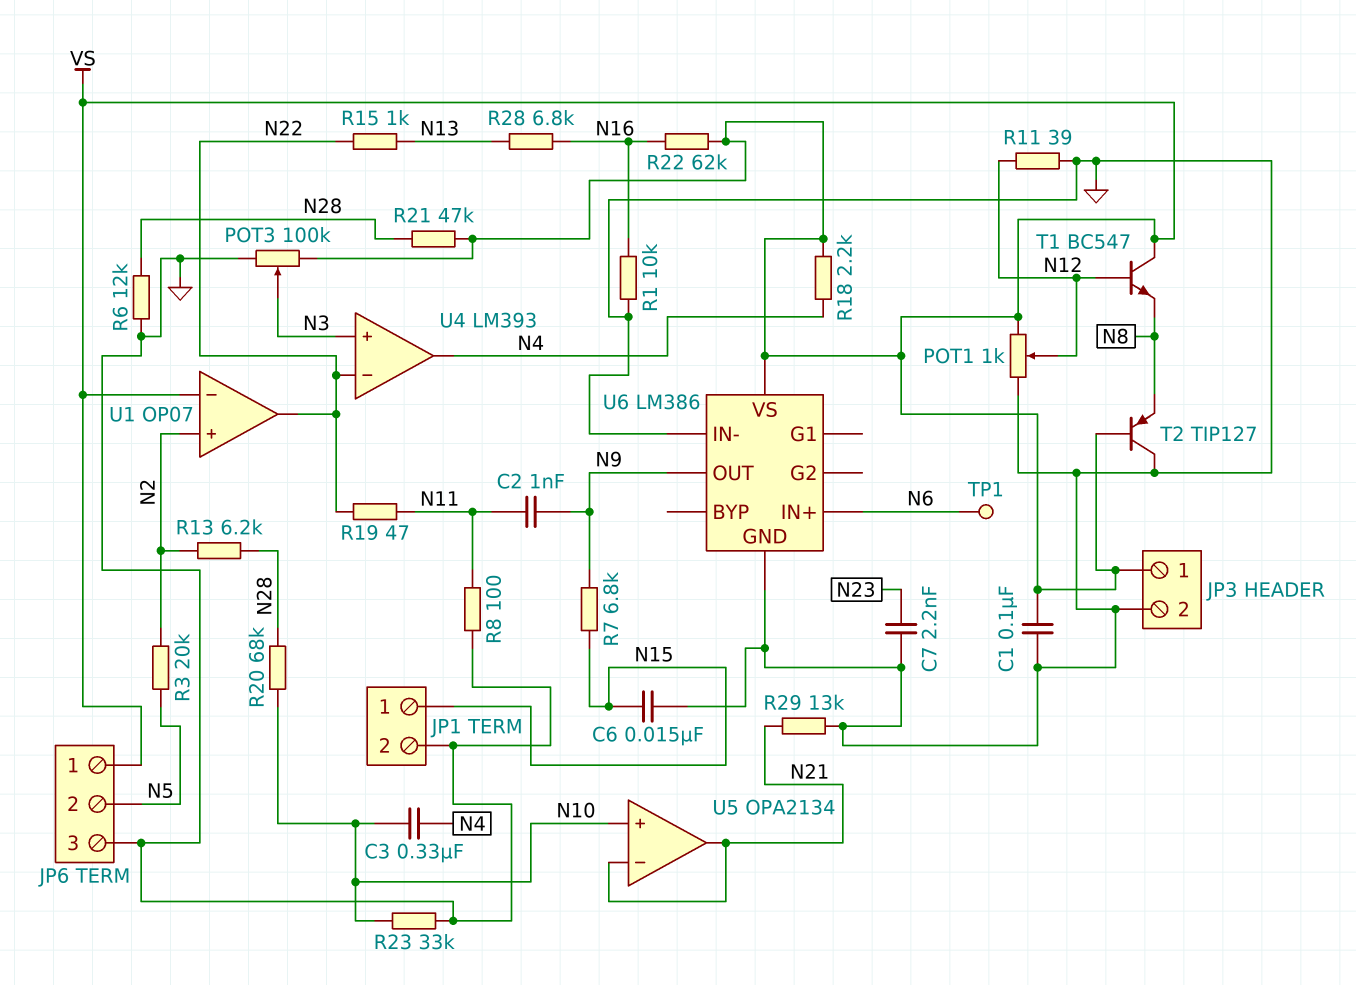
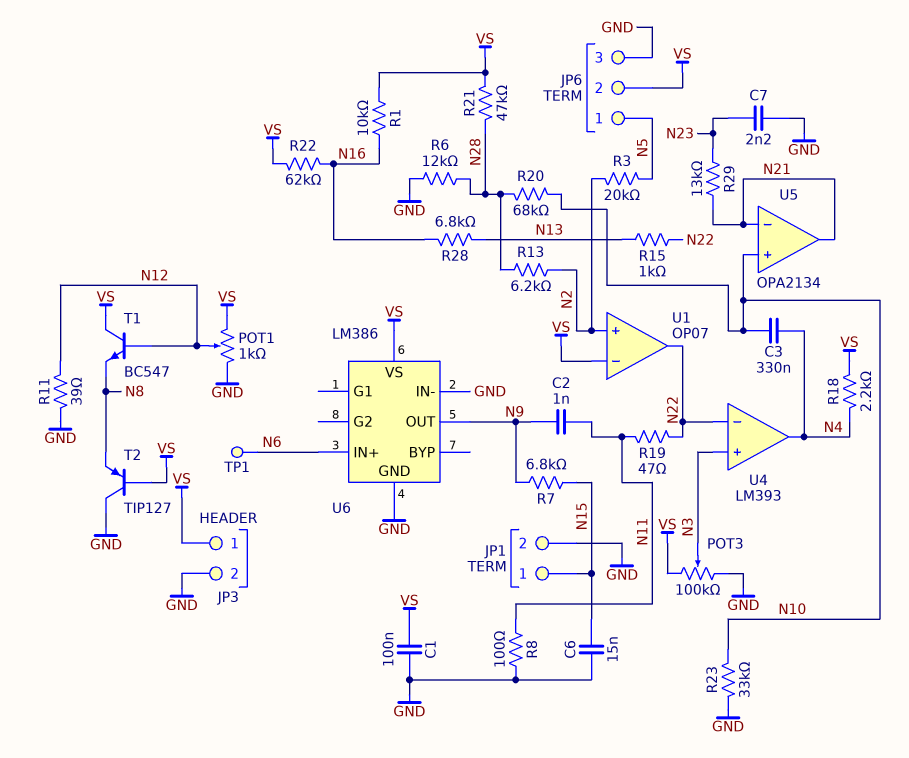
JP6 pin 1: VS -> N5
JP6 pin 2: N5 -> VS
R1: 10k (GND, N16) -> 10k (N16, VS)
R29: 13k (GND, N21) -> 13k (N21, N23)

